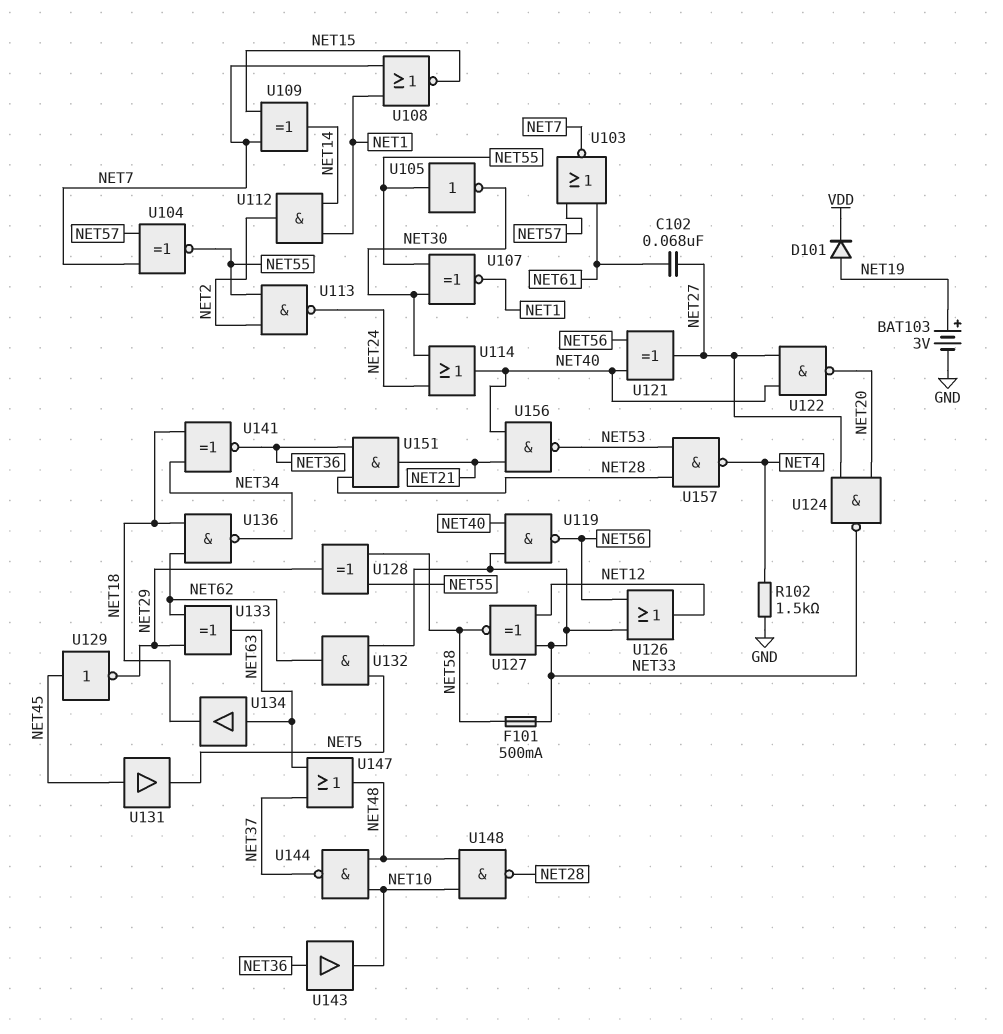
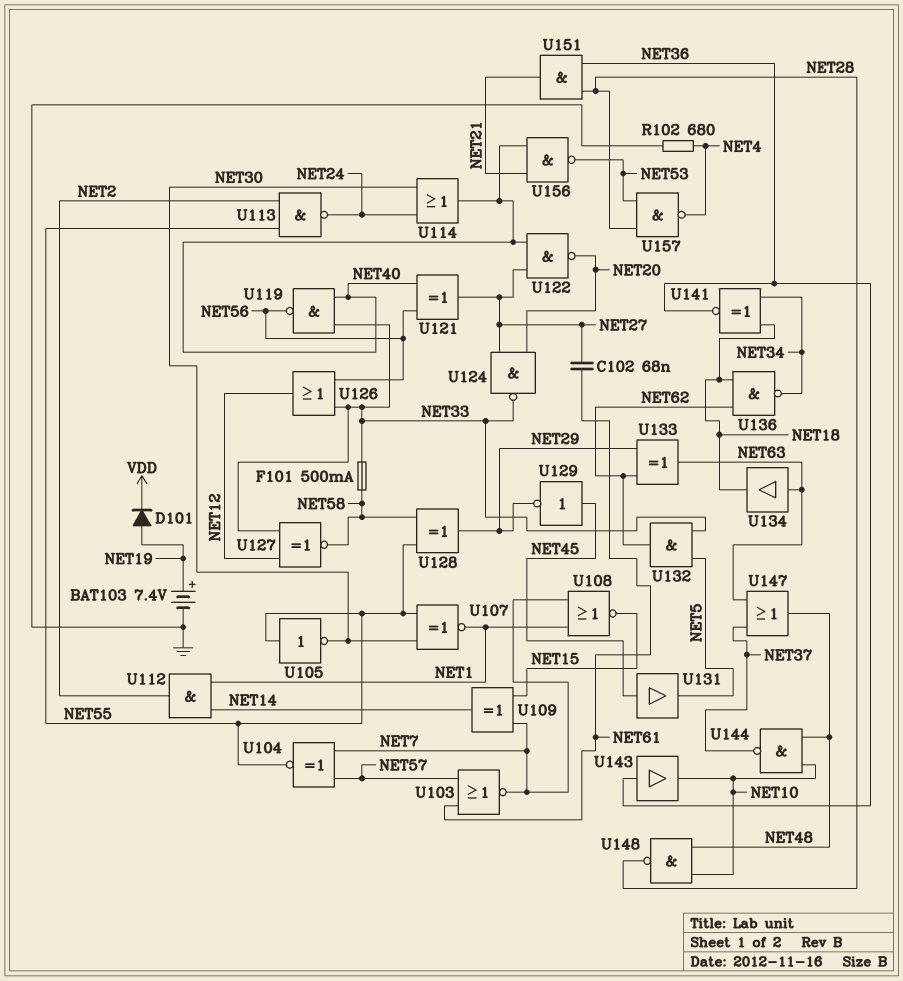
BAT103: 3V (plus NET19, minus GND) -> 7.4V (plus NET19, minus GND)
R102: 1.5k (GND, NET4) -> 680 (GND, NET4)

